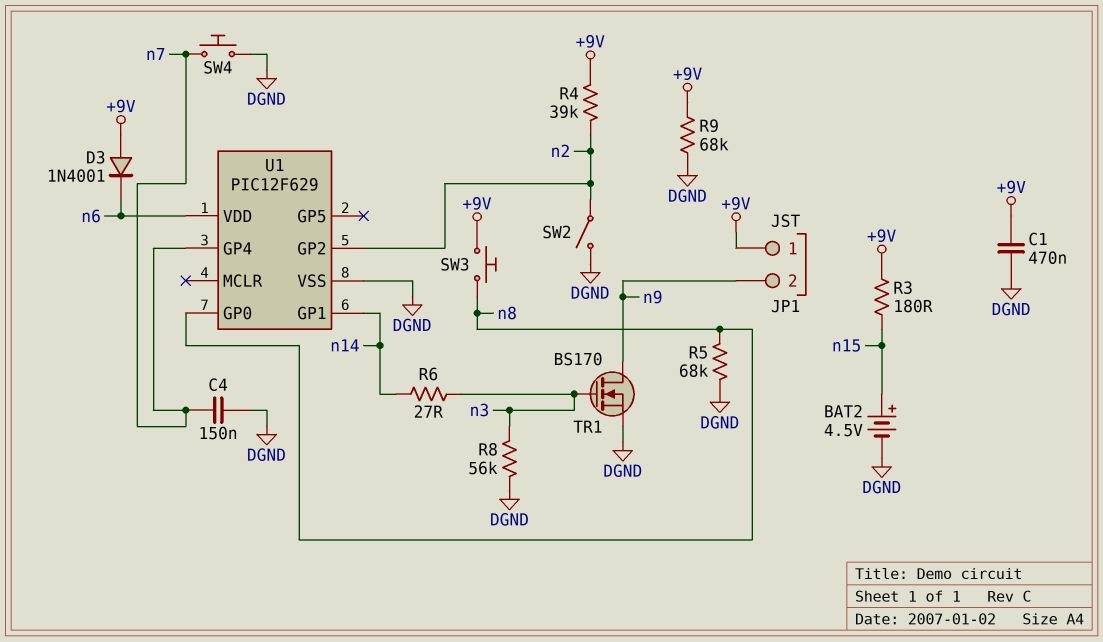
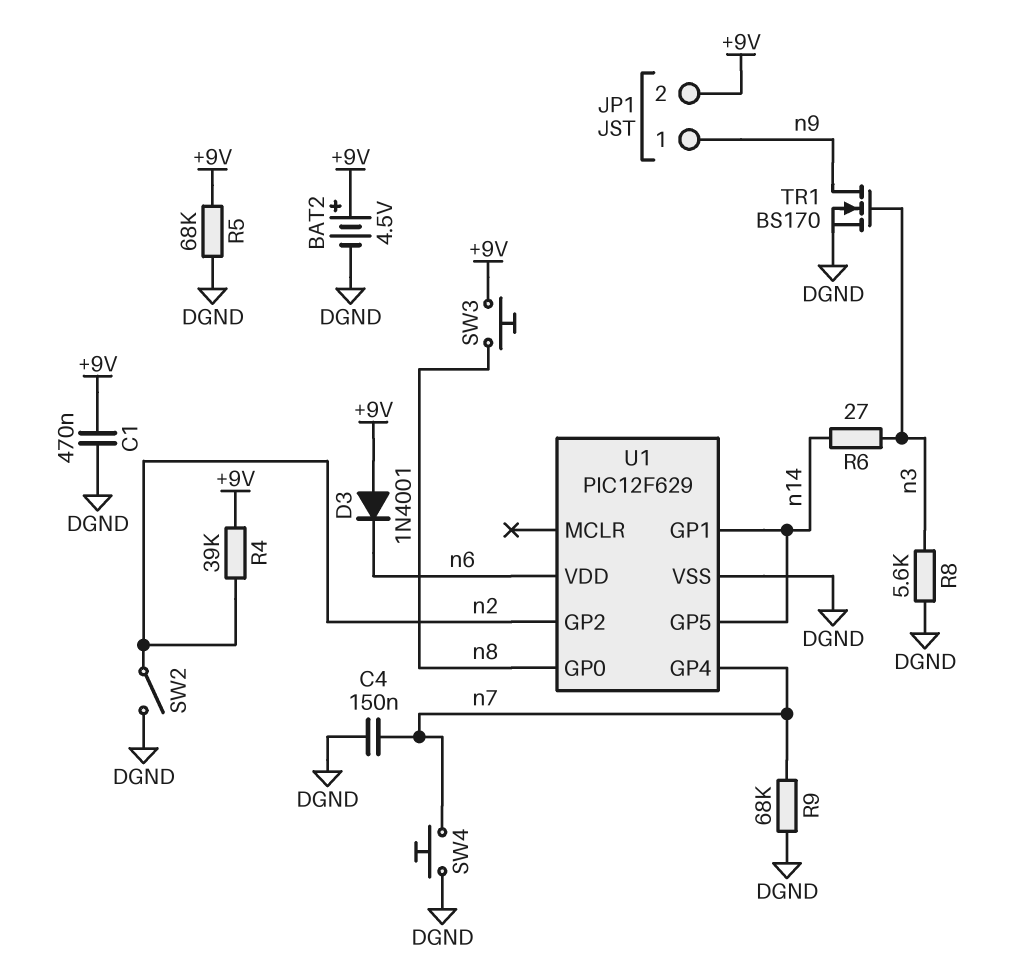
BAT2: 4.5V (plus n15, minus DGND) -> 4.5V (plus +9V, minus DGND)
JP1 pin 1: +9V -> n9
JP1 pin 2: n9 -> +9V
R3: 180 (+9V, n15) -> none
R5: 68k (DGND, n8) -> 68k (+9V, DGND)
R8: 56k (DGND, n3) -> 5.6k (DGND, n3)
R9: 68k (+9V, DGND) -> 68k (DGND, n7)
U1 pin GP5: none -> n14

